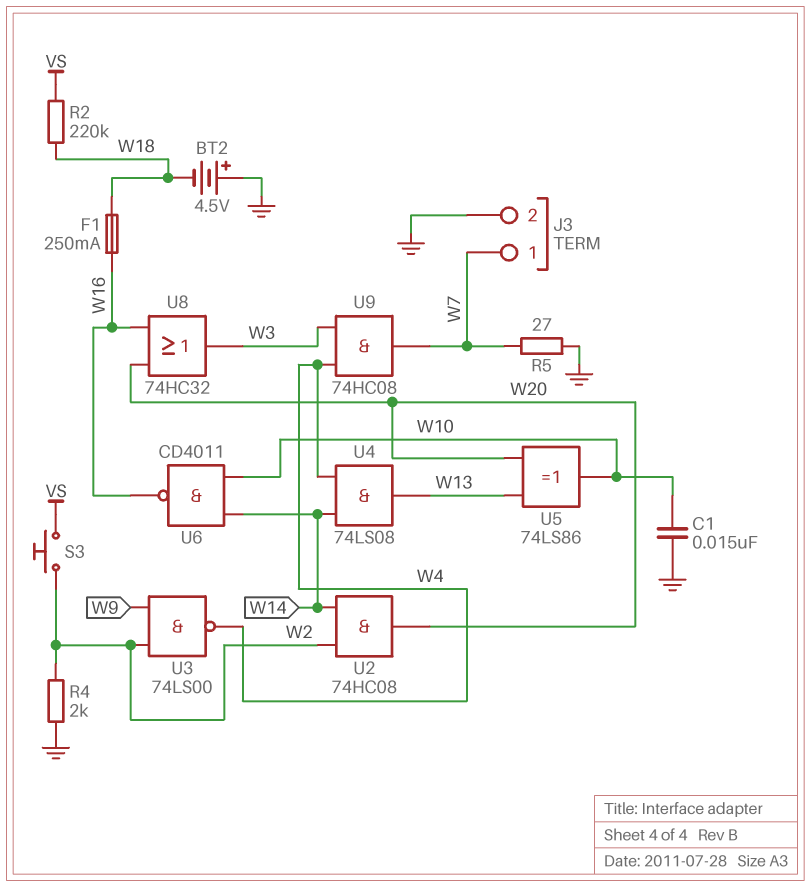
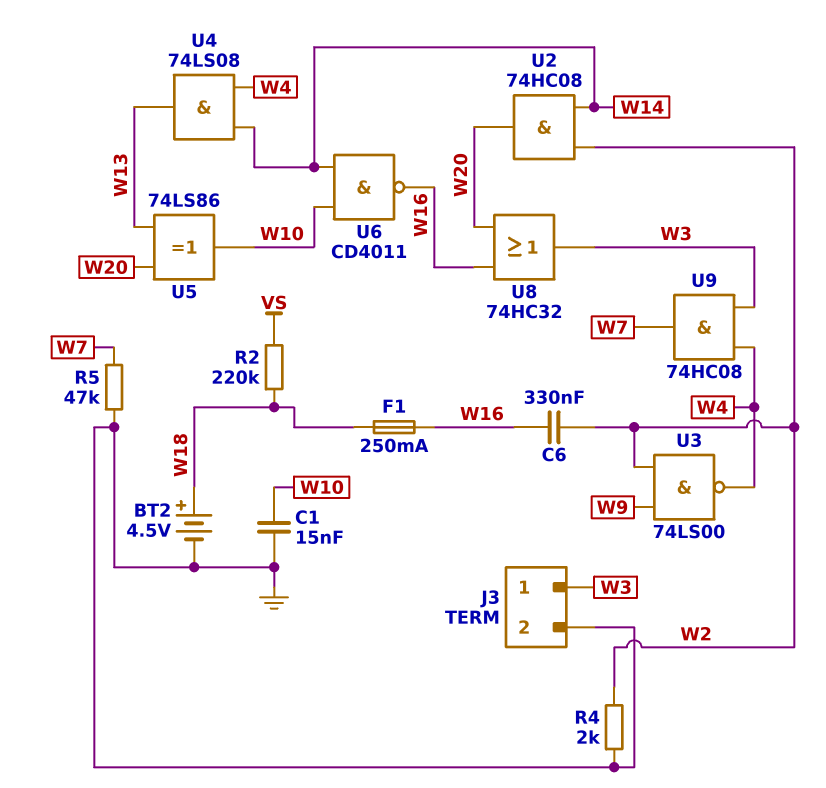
BT2: 4.5V (plus GND, minus W18) -> 4.5V (plus W18, minus GND)
C6: none -> 330nF (W2, W16)
J3 pin 1: W7 -> W3
R5: 27 (GND, W7) -> 47k (GND, W7)
S3: button (VS, W2) -> none

